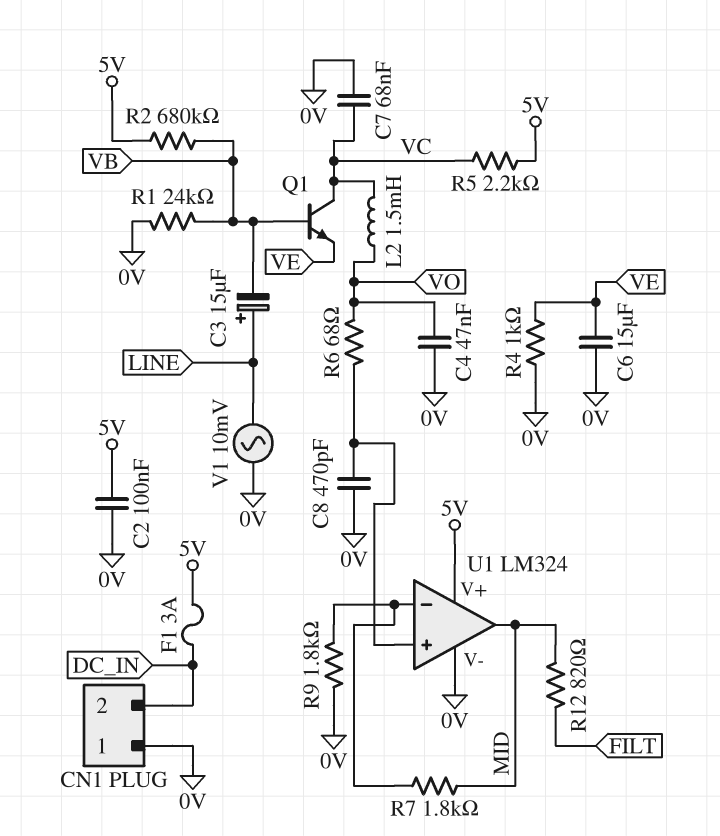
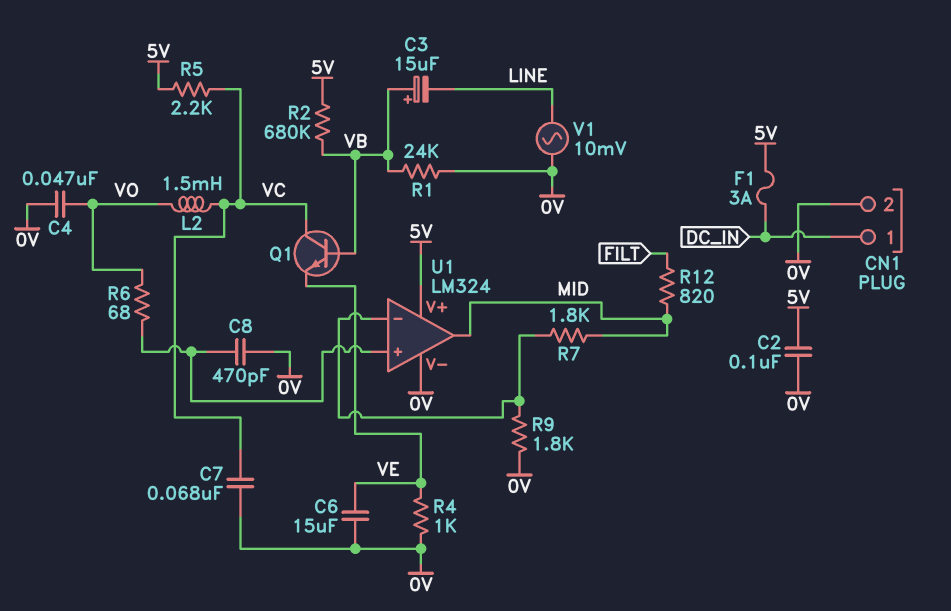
C3: 15uF (plus LINE, minus VB) -> 15uF (plus VB, minus LINE)
CN1 pin 1: 0V -> DC_IN
CN1 pin 2: DC_IN -> 0V

